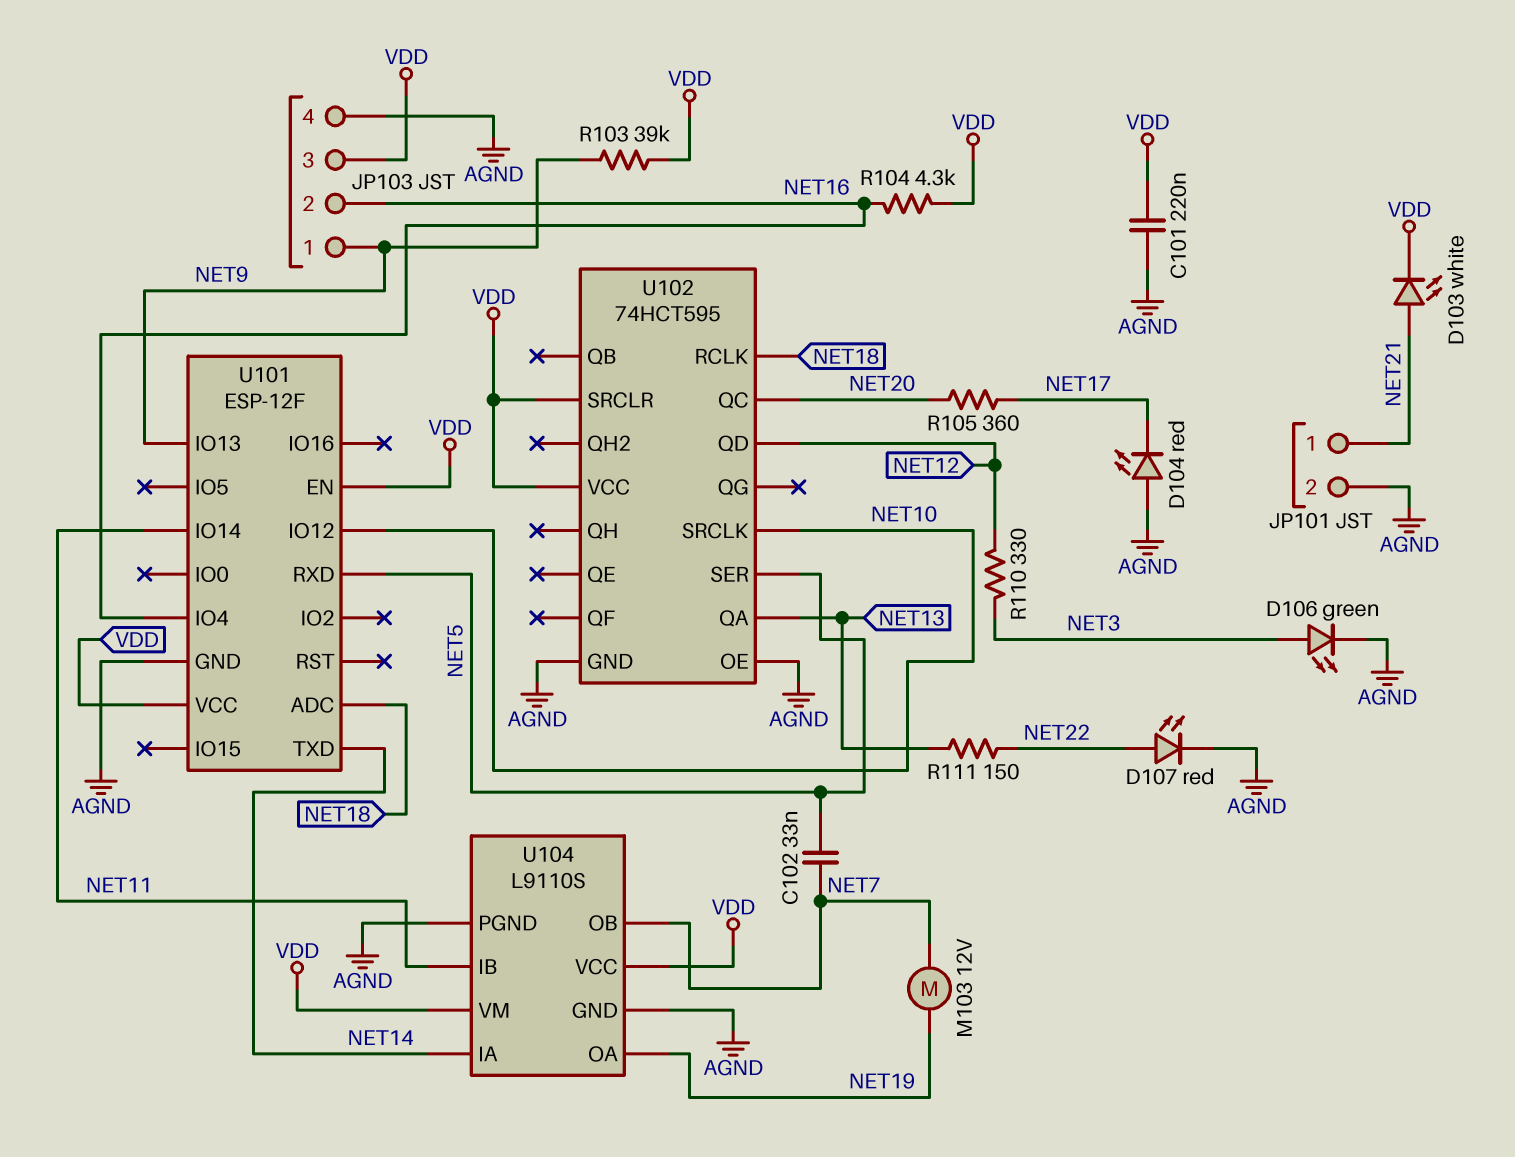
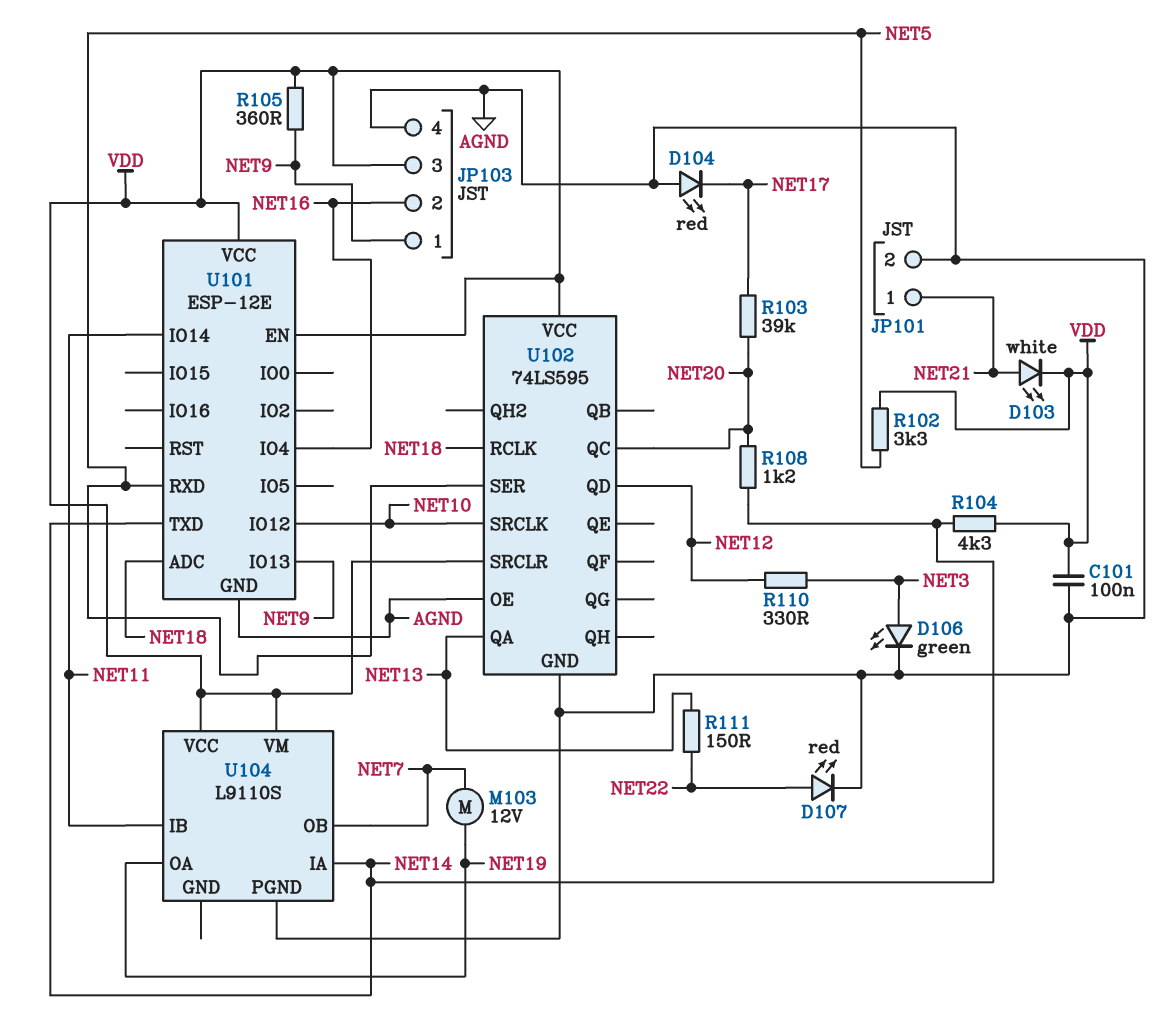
C101: 220nF (AGND, VDD) -> 100nF (AGND, VDD)
C102: 33nF (NET5, NET7) -> none
R102: none -> 3.3k (NET5, VDD)
R103: 39k (NET9, VDD) -> 39k (NET17, NET20)
R104: 4.3k (NET16, VDD) -> 4.3k (NET14, VDD)
R105: 360 (NET17, NET20) -> 360 (NET9, VDD)
R108: none -> 1.2k (NET14, NET20)
U101: ESP-12F -> ESP-12E
U102: 74HCT595 -> 74LS595
U104 pin GND: AGND -> none

